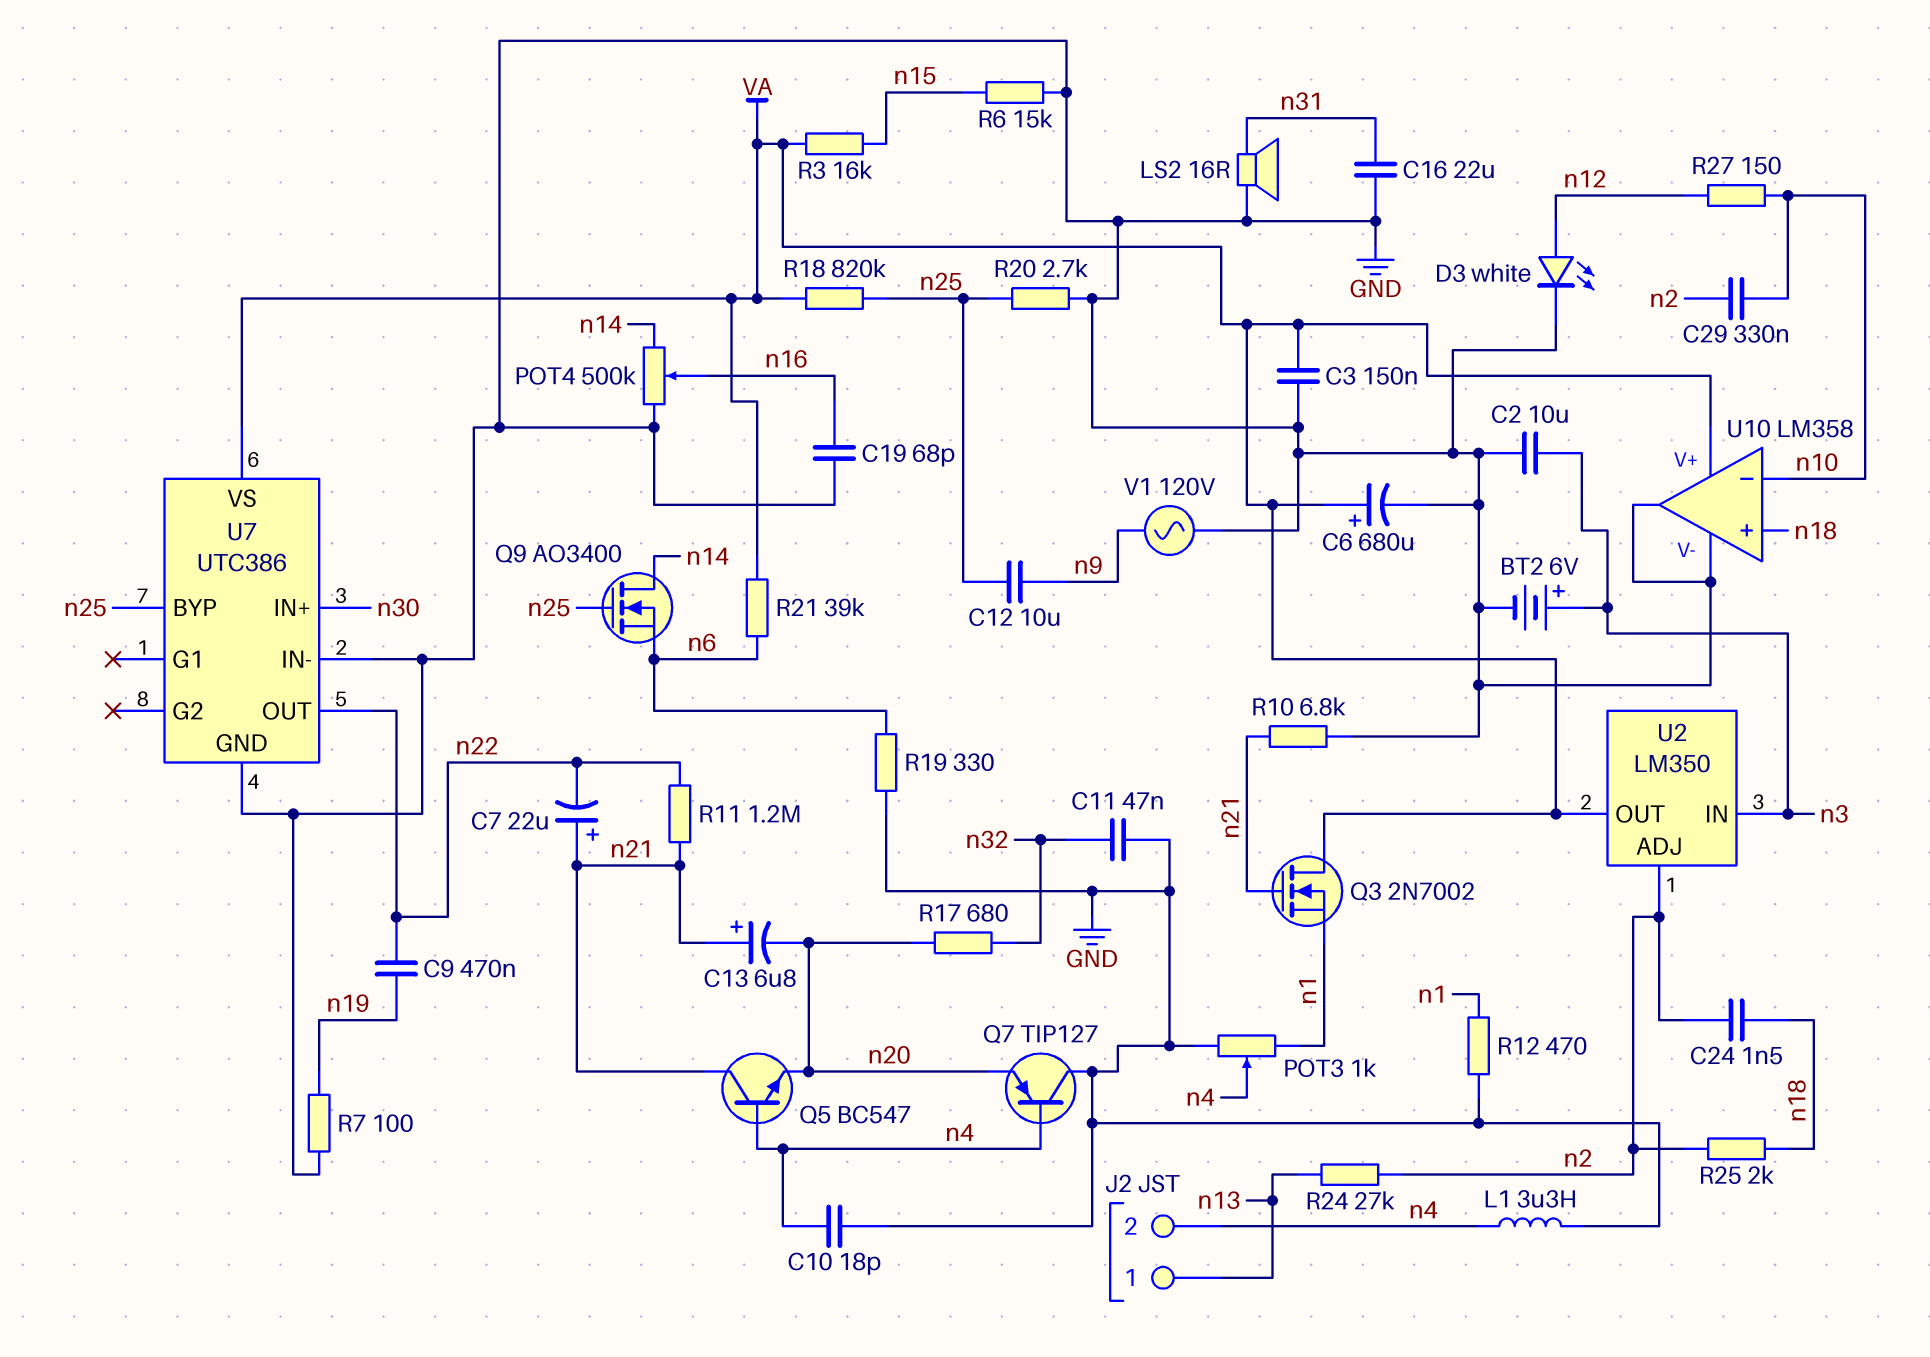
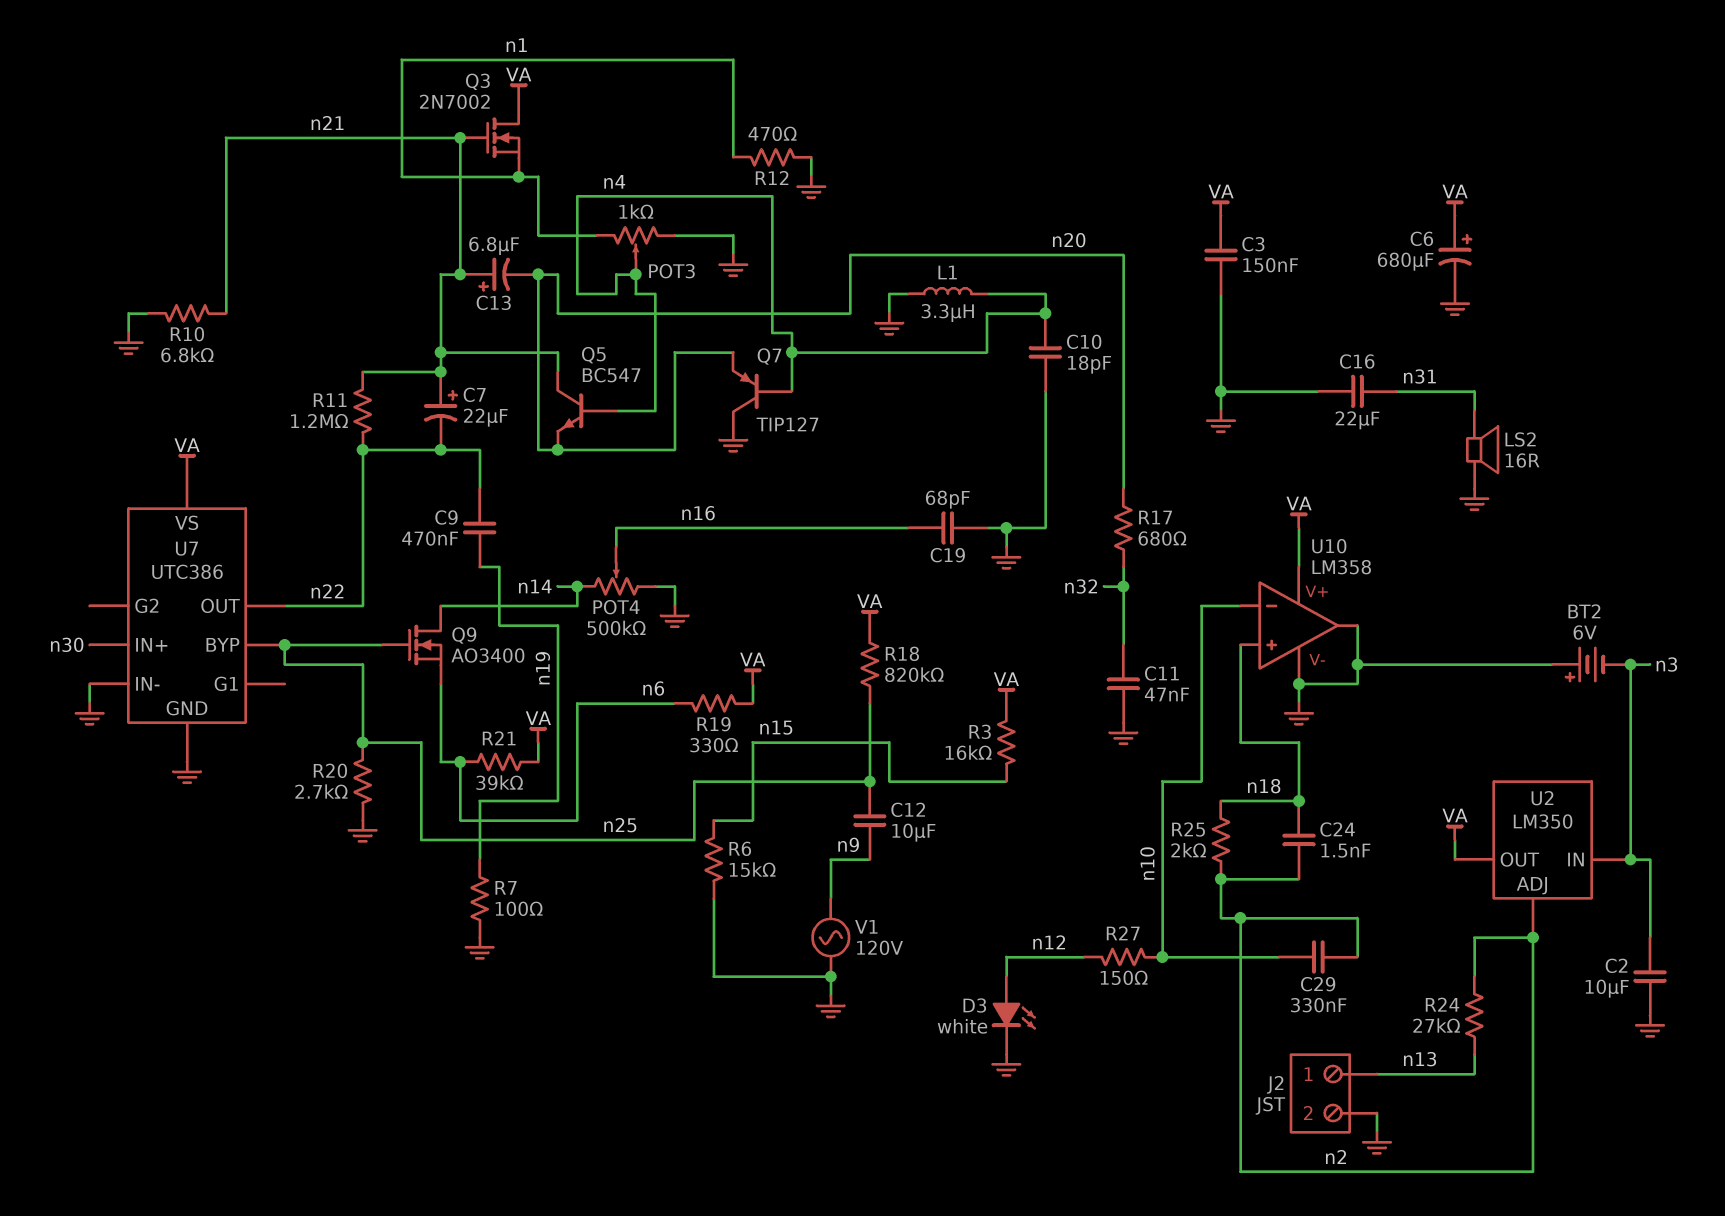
BT2: 6V (plus n3, minus GND) -> 6V (plus GND, minus n3)
J2 pin 2: n4 -> GND
R19: 330 (GND, n6) -> 330 (VA, n6)

